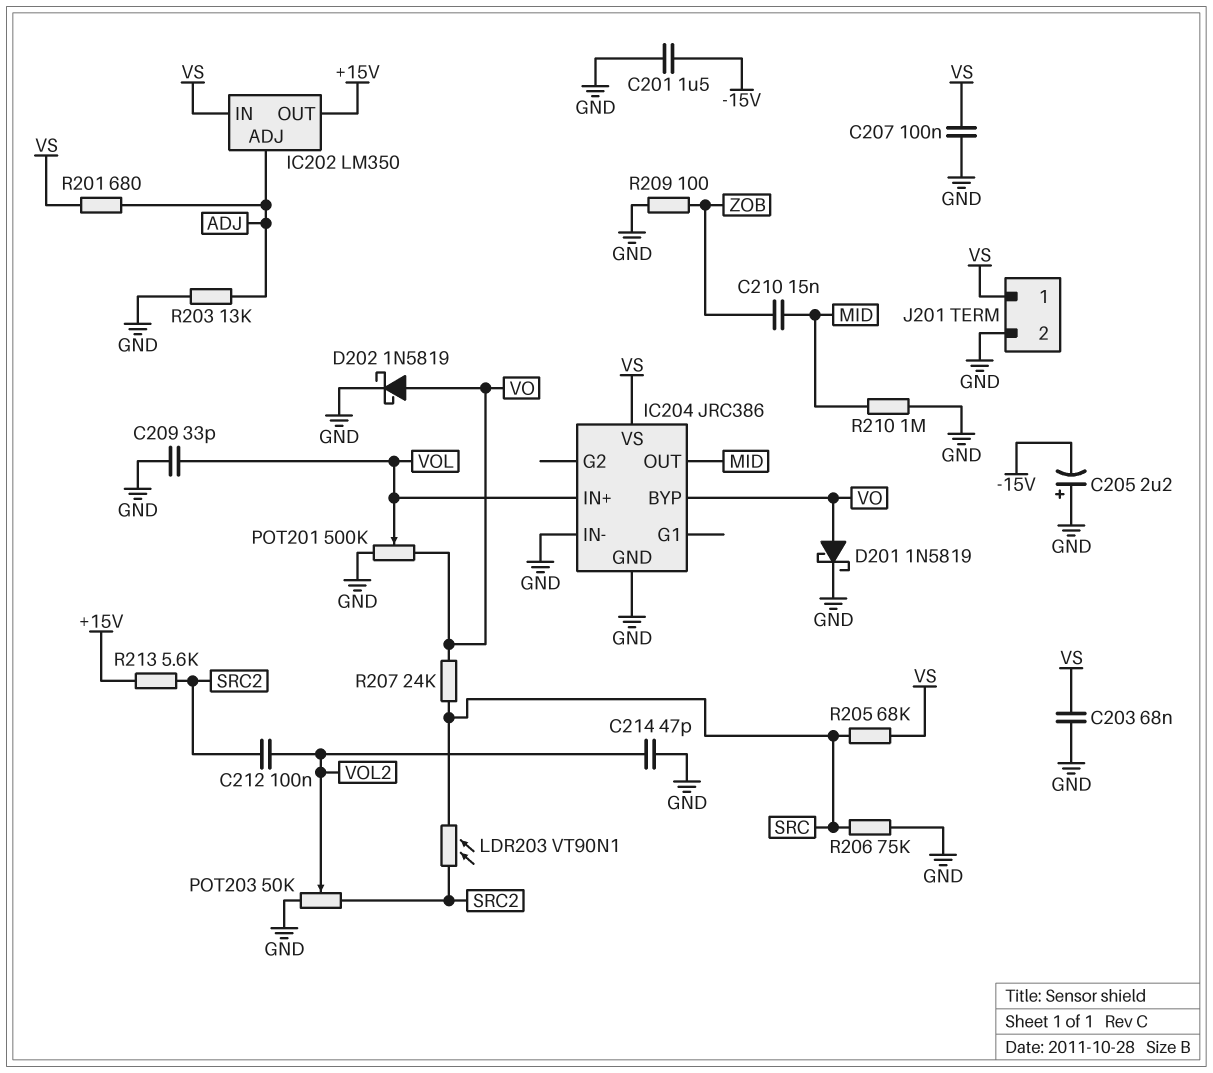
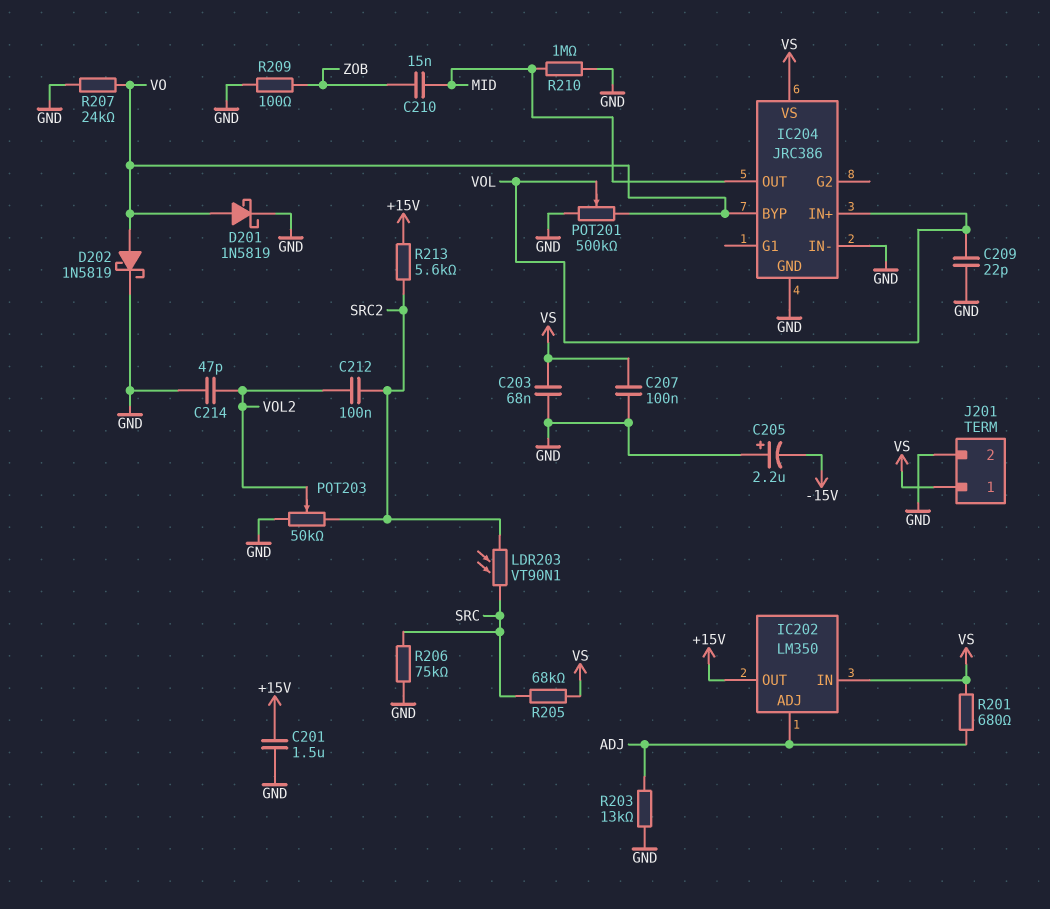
C201: 1.5uF (-15V, GND) -> 1.5uF (+15V, GND)
C209: 33pF (GND, VOL) -> 22pF (GND, VOL)
R207: 24k (SRC, VO) -> 24k (GND, VO)

